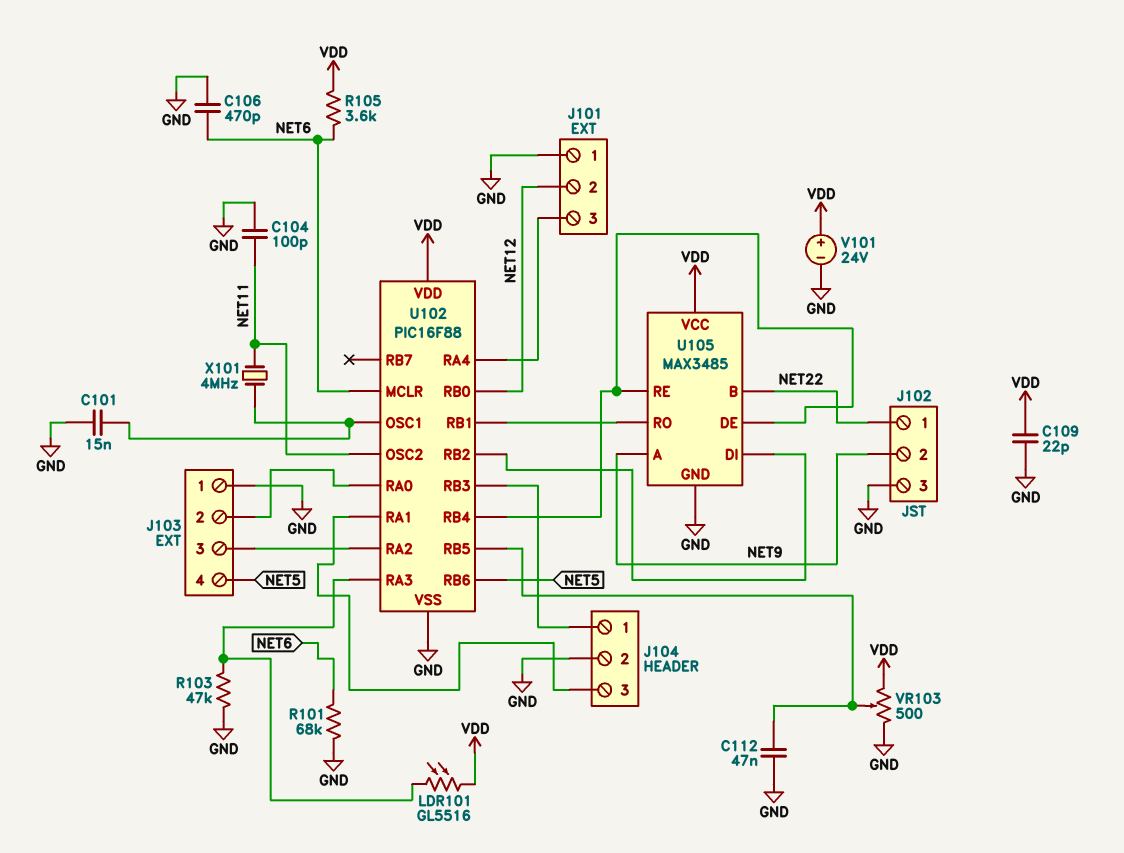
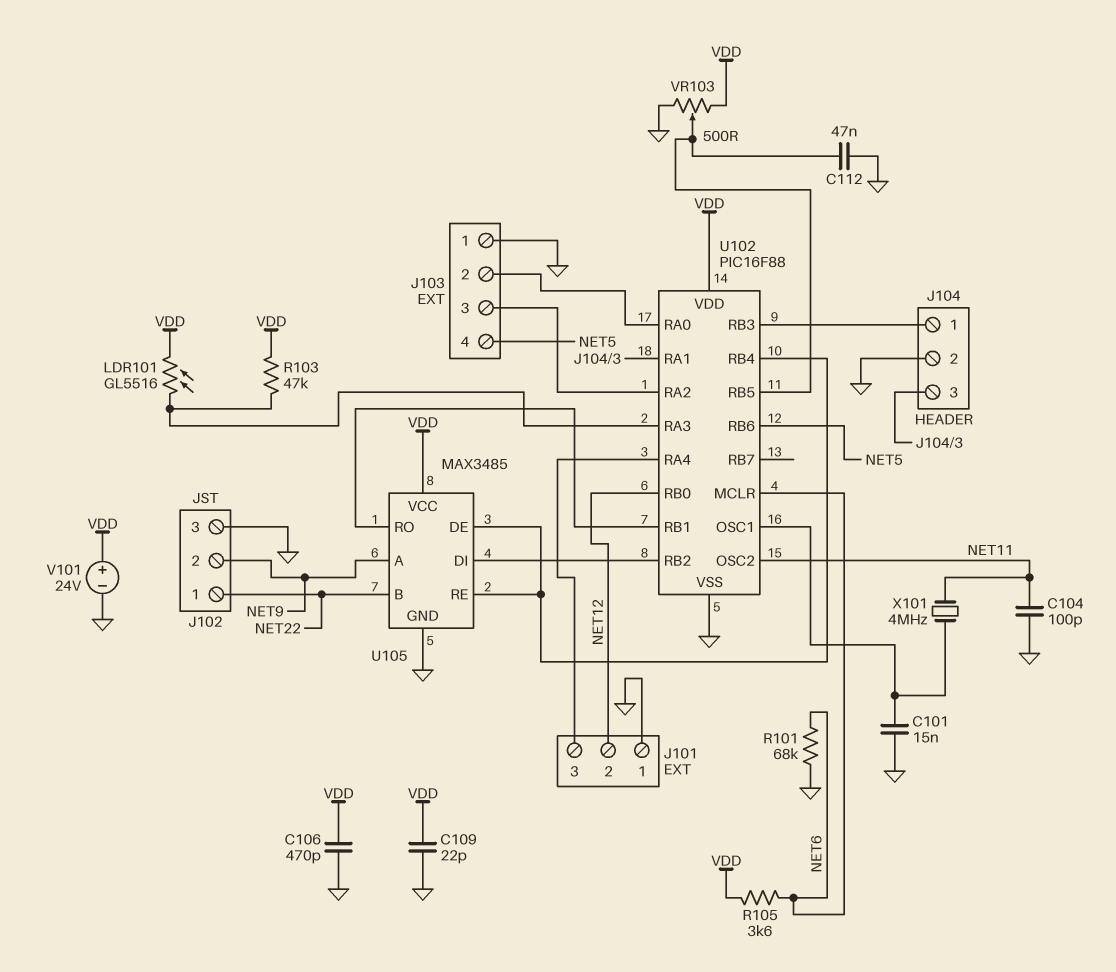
C106: 470pF (GND, NET6) -> 470pF (GND, VDD)
R103: 47k (GND, U102/RA3) -> 47k (U102/RA3, VDD)

